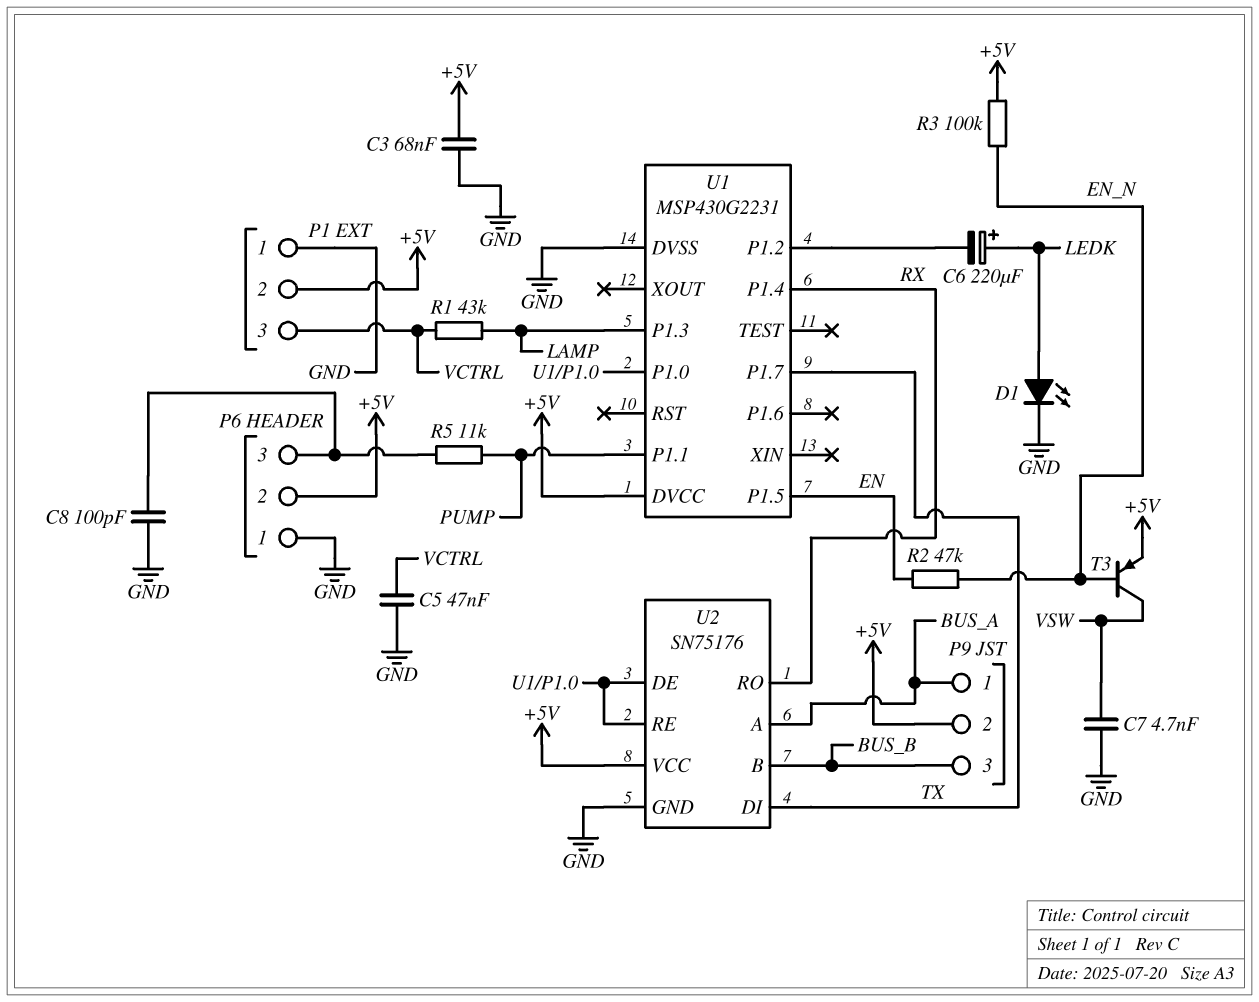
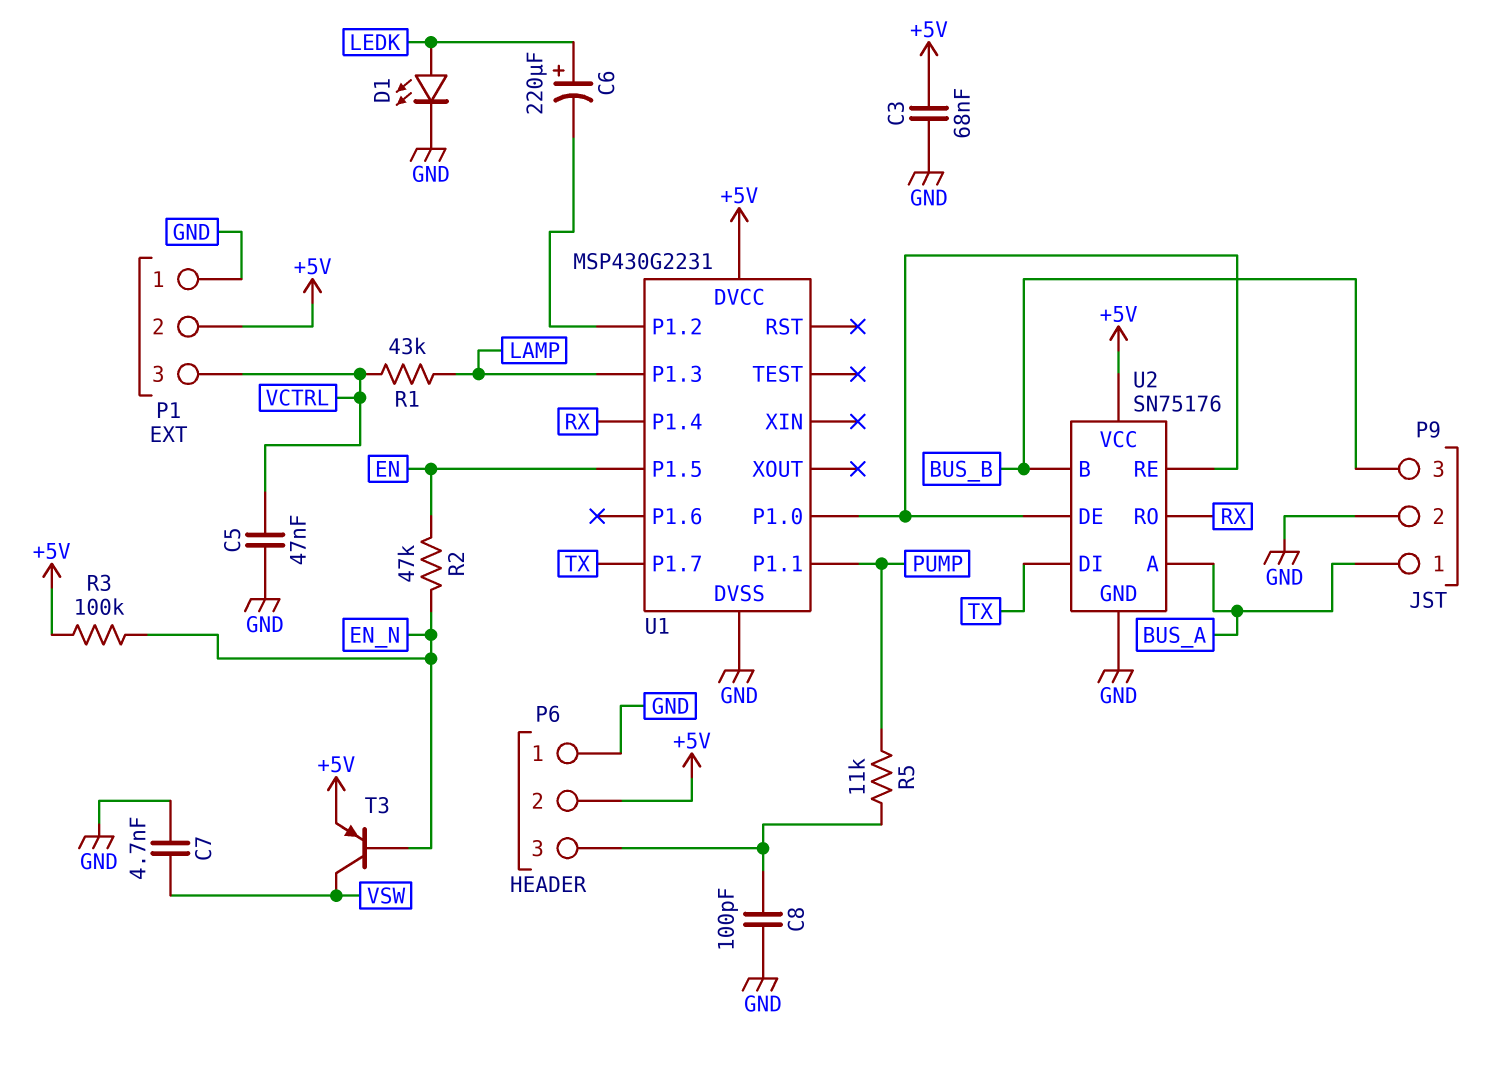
P9 pin 2: +5V -> GND

